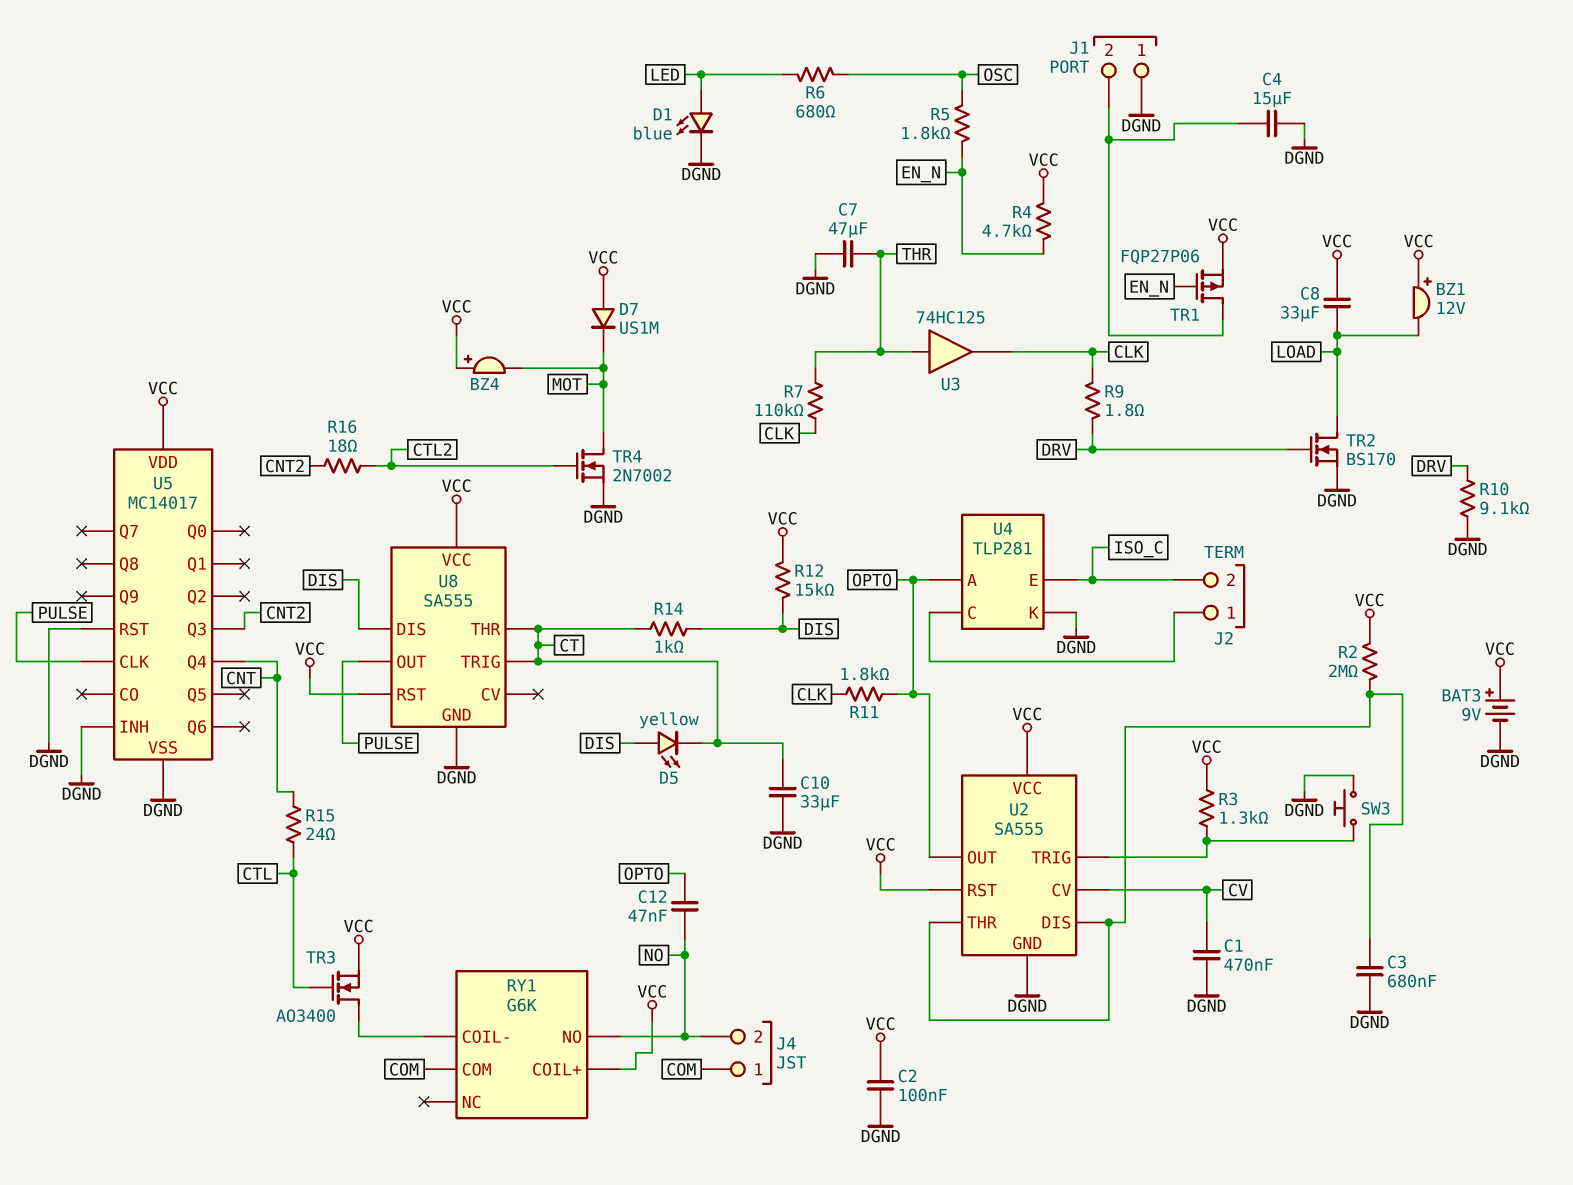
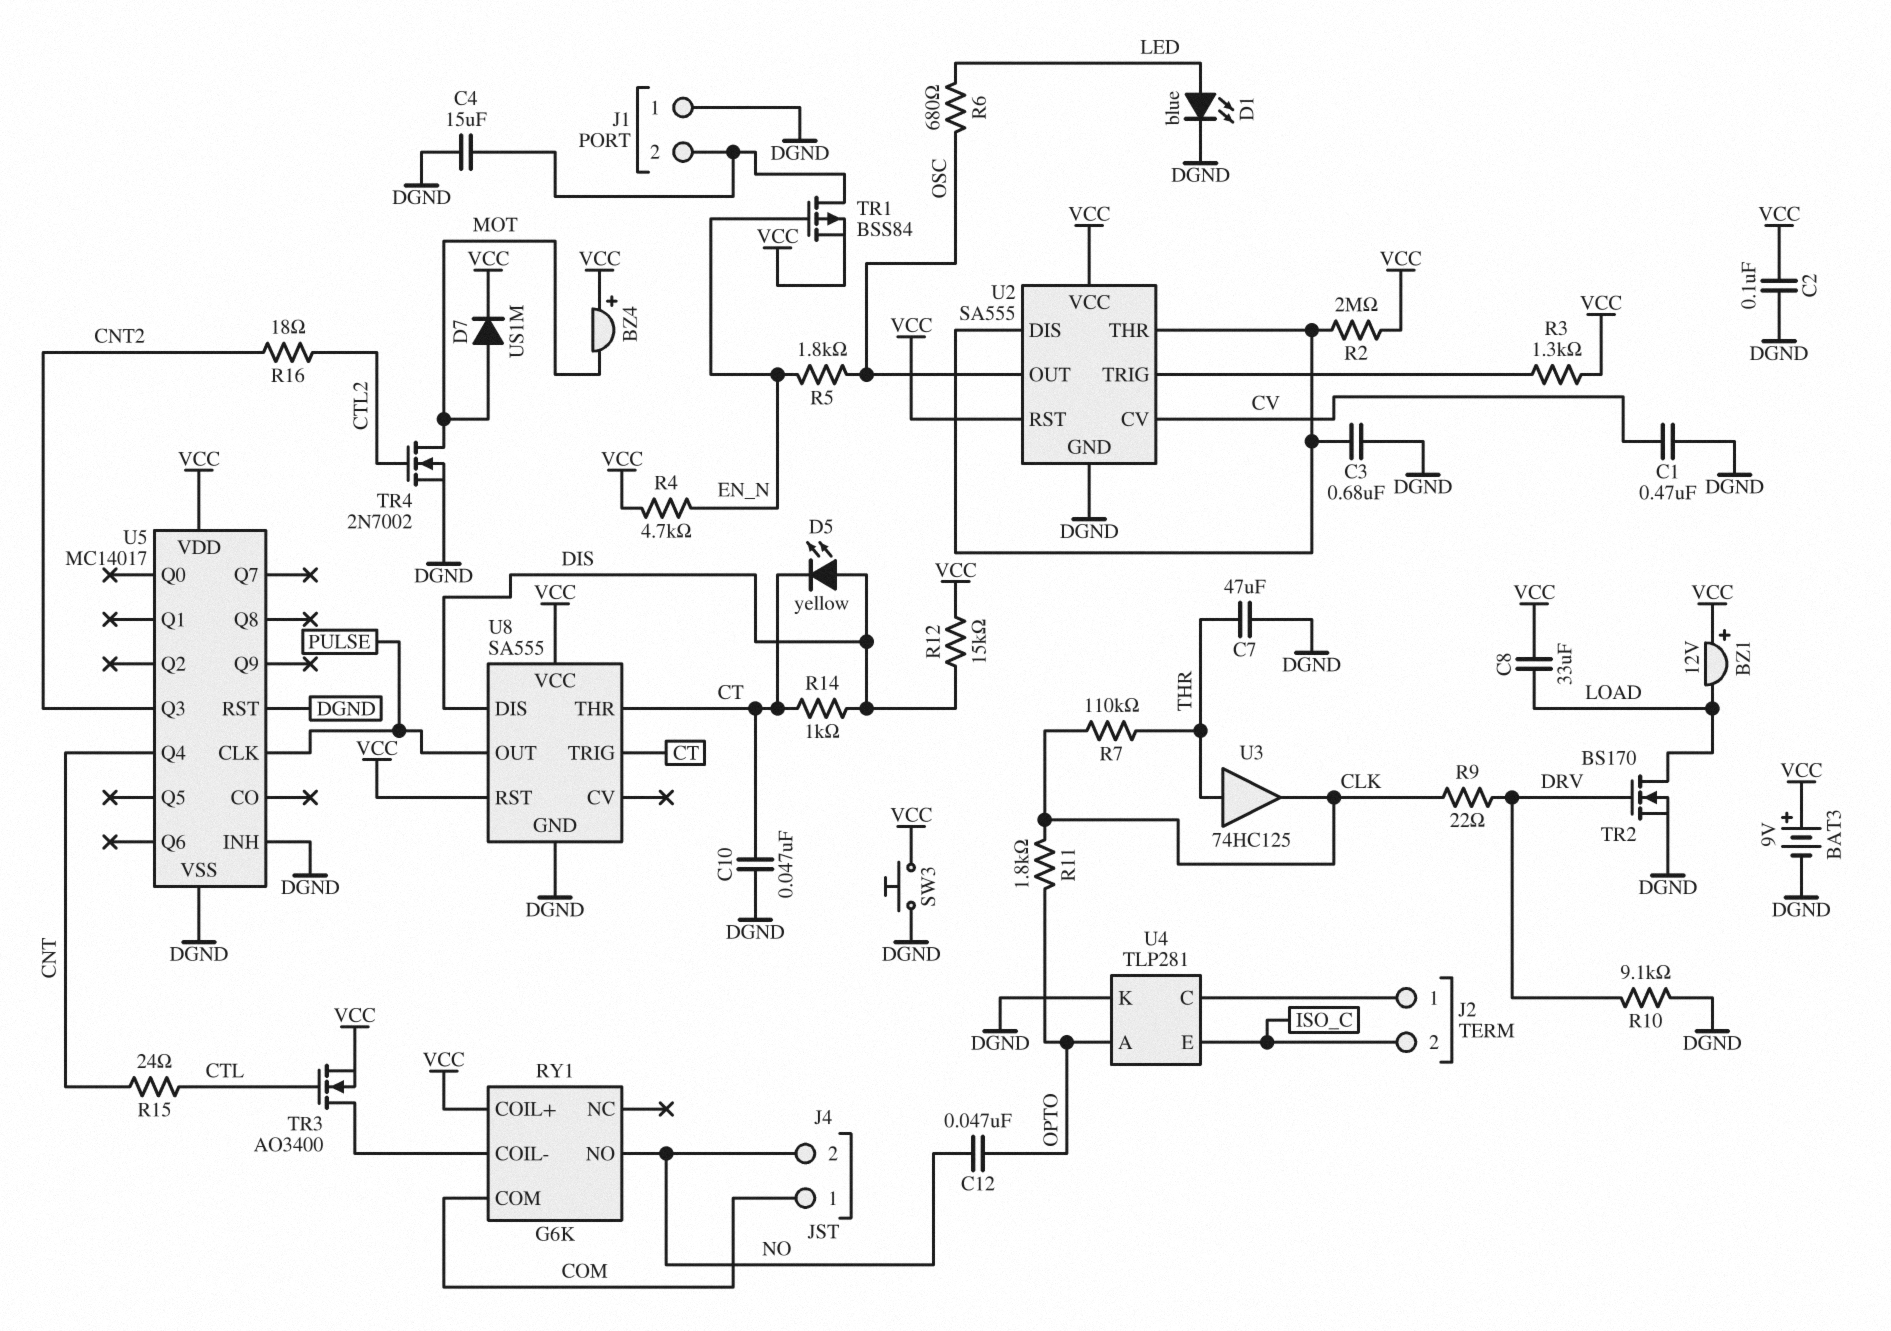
C10: 33uF (CT, DGND) -> 47nF (CT, DGND)
D7: diode US1M (A VCC, K MOT) -> diode US1M (A MOT, K VCC)
R9: 1.8 (CLK, DRV) -> 22 (CLK, DRV)
SW3: button (DGND, U2/TRIG) -> button (DGND, VCC)
TR1: PMOS FQP27P06 (G EN_N, D J1/2, S VCC) -> PMOS BSS84 (G EN_N, D J1/2, S VCC)
U2 pin OUT: OPTO -> OSC

